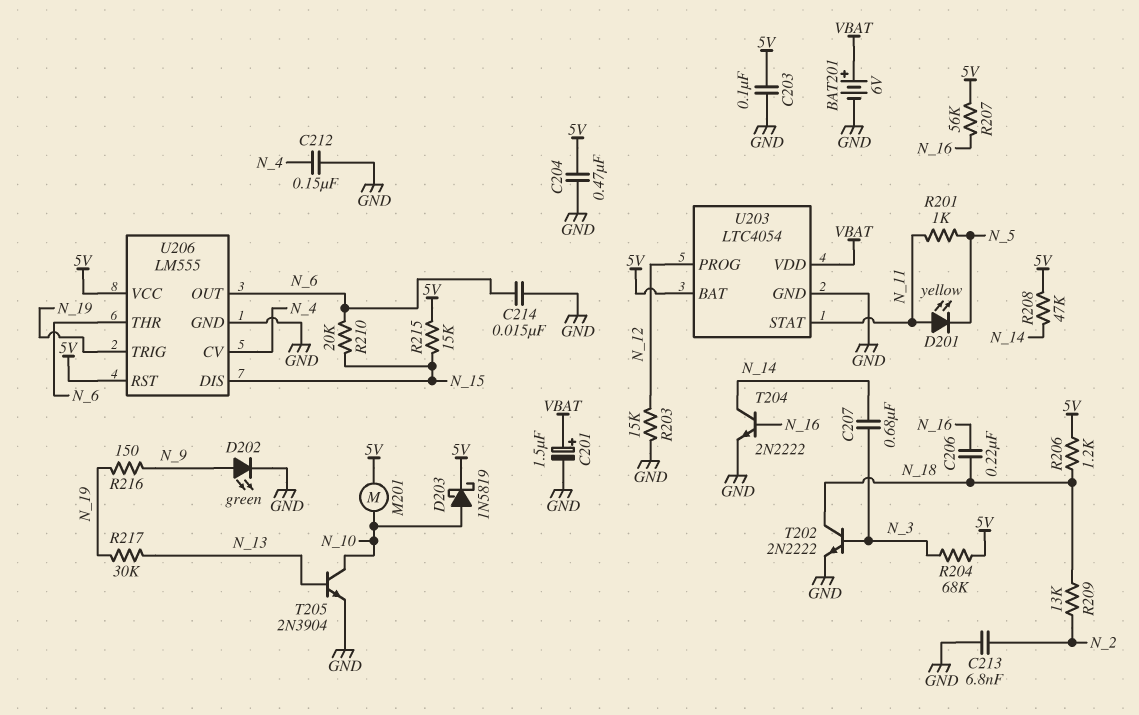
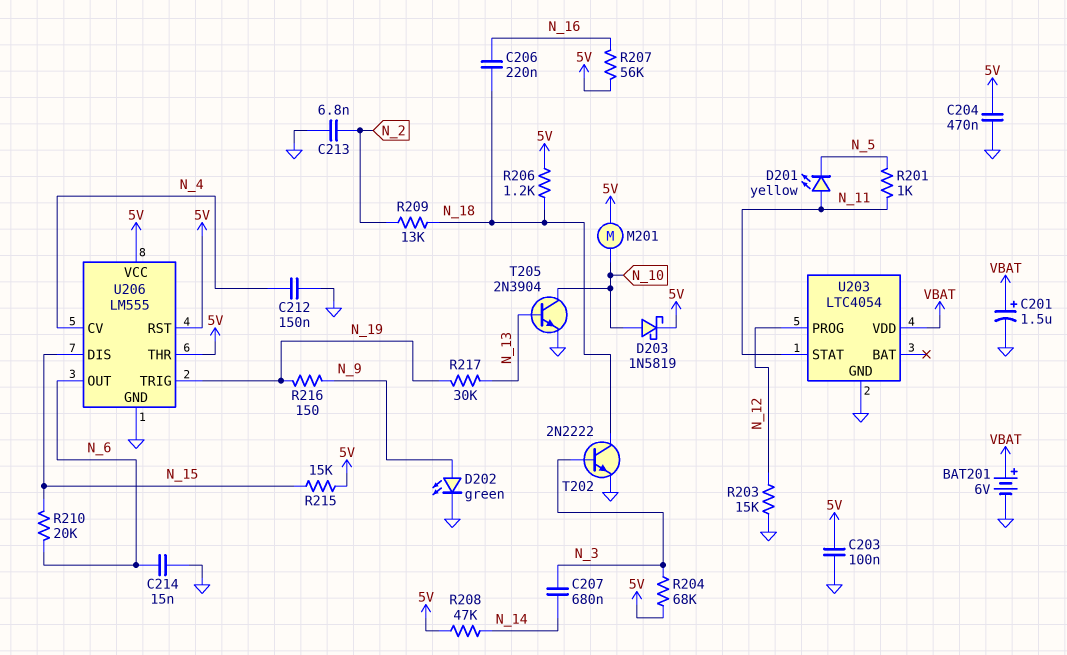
T204: NPN 2N2222 (B N_16, C N_14, E GND) -> none
U203 pin BAT: 5V -> none
U206 pin THR: N_6 -> 5V

